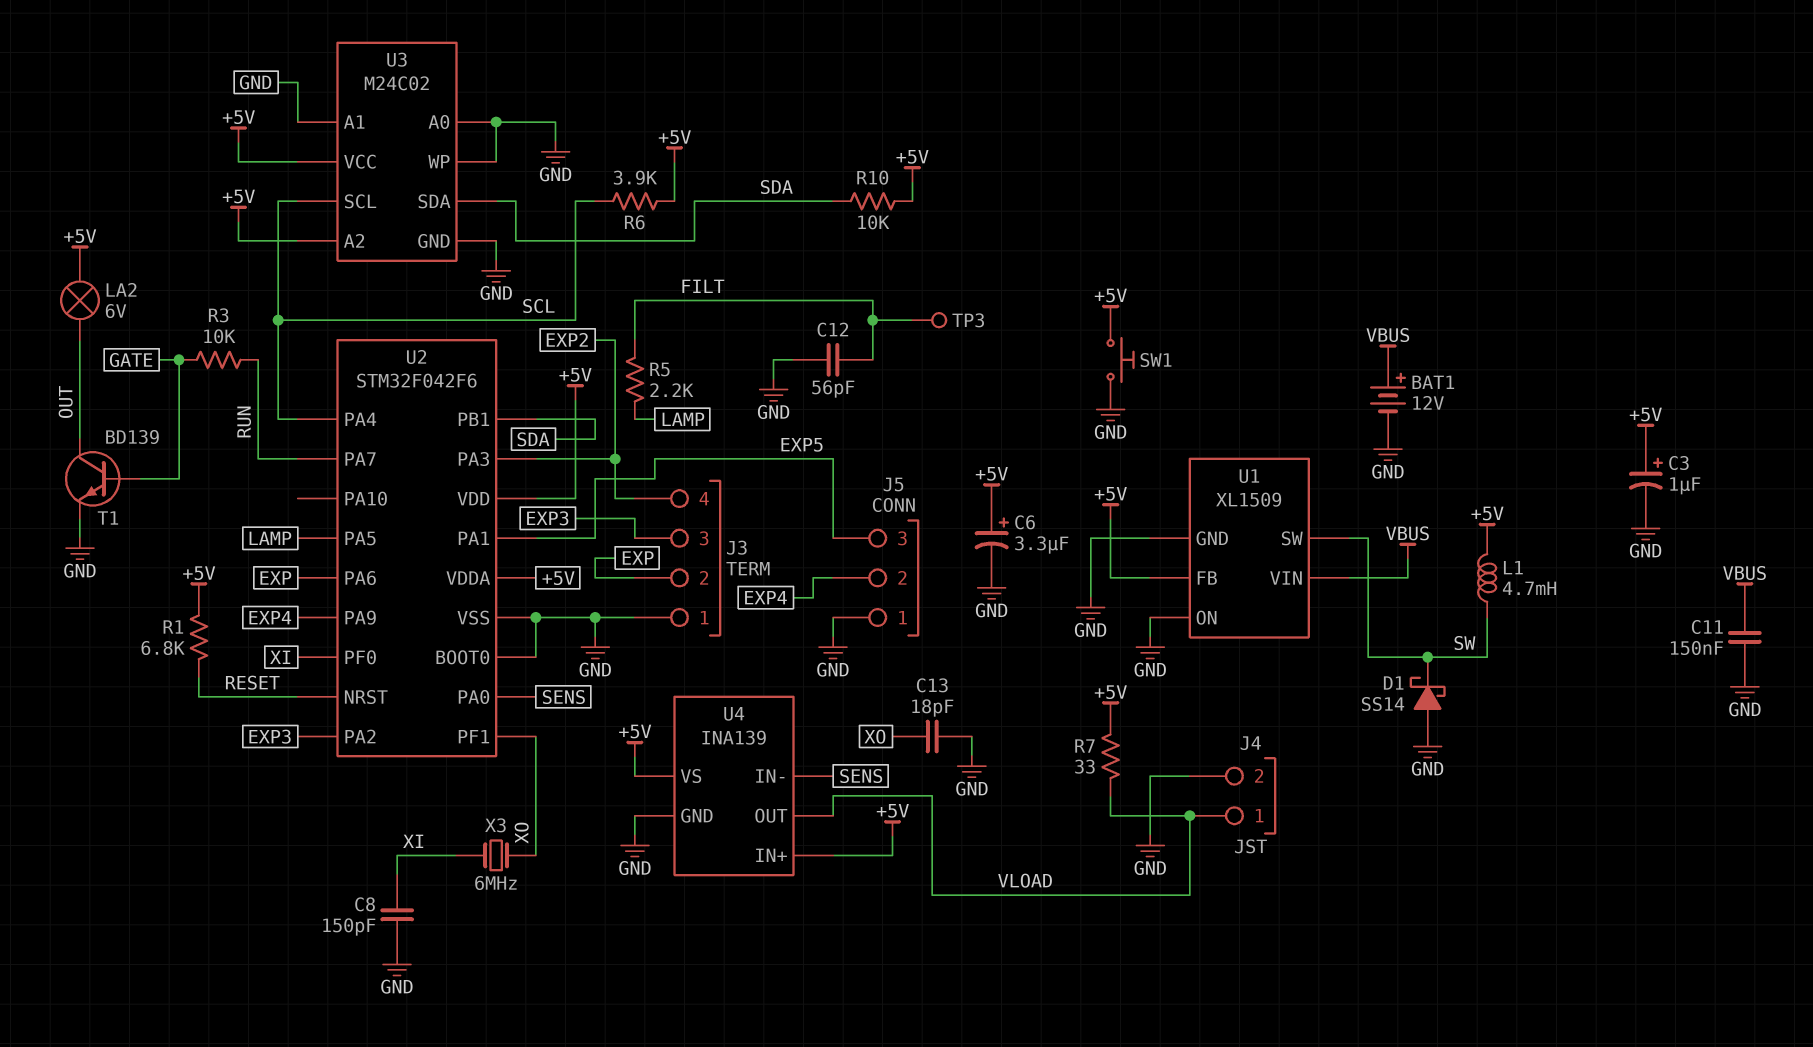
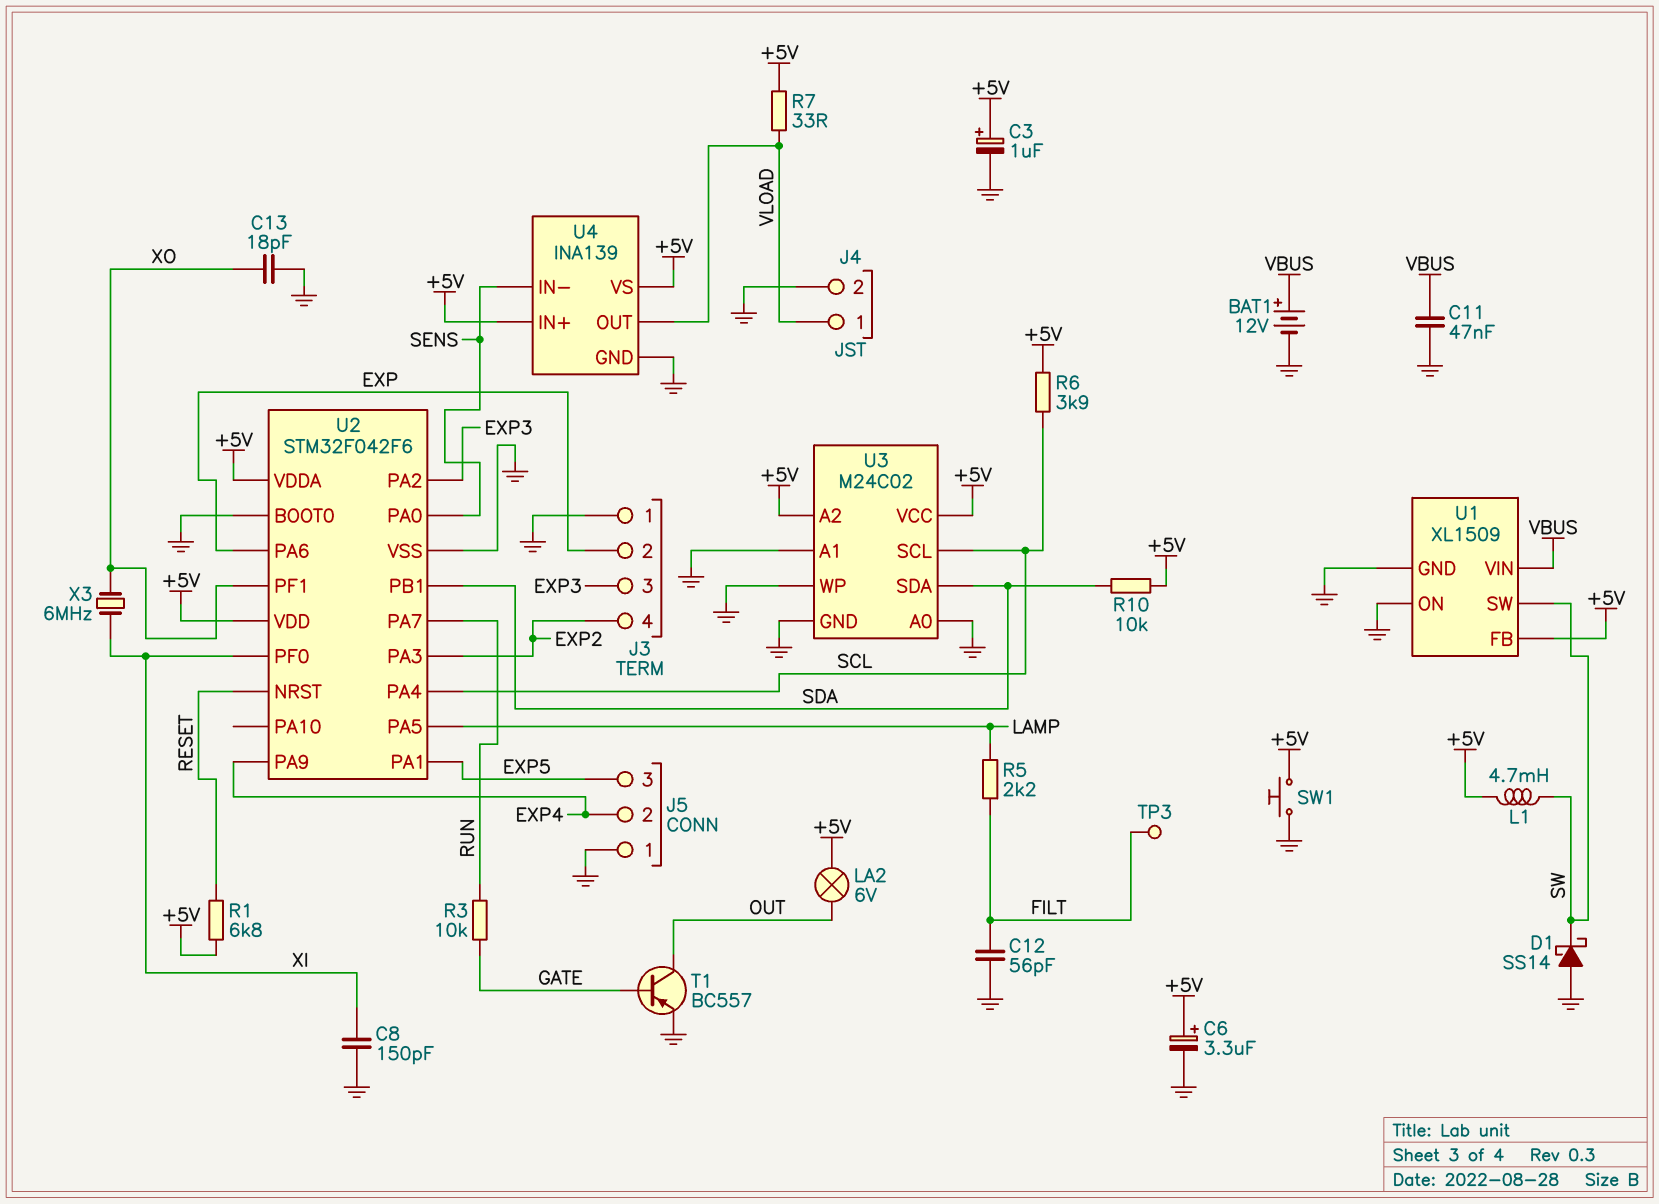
C11: 150nF (GND, VBUS) -> 47nF (GND, VBUS)
T1: NPN BD139 (B GATE, C OUT, E GND) -> PNP BC557 (B GATE, C OUT, E GND)

